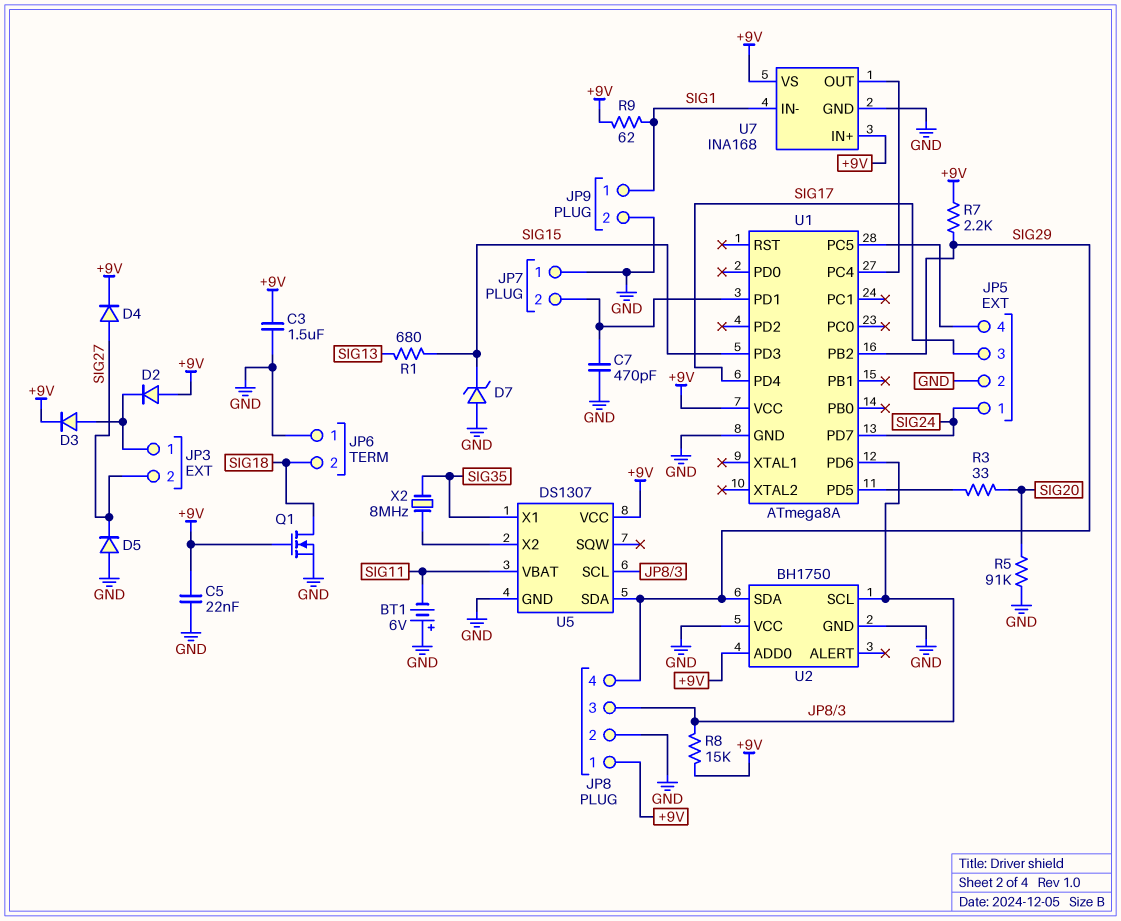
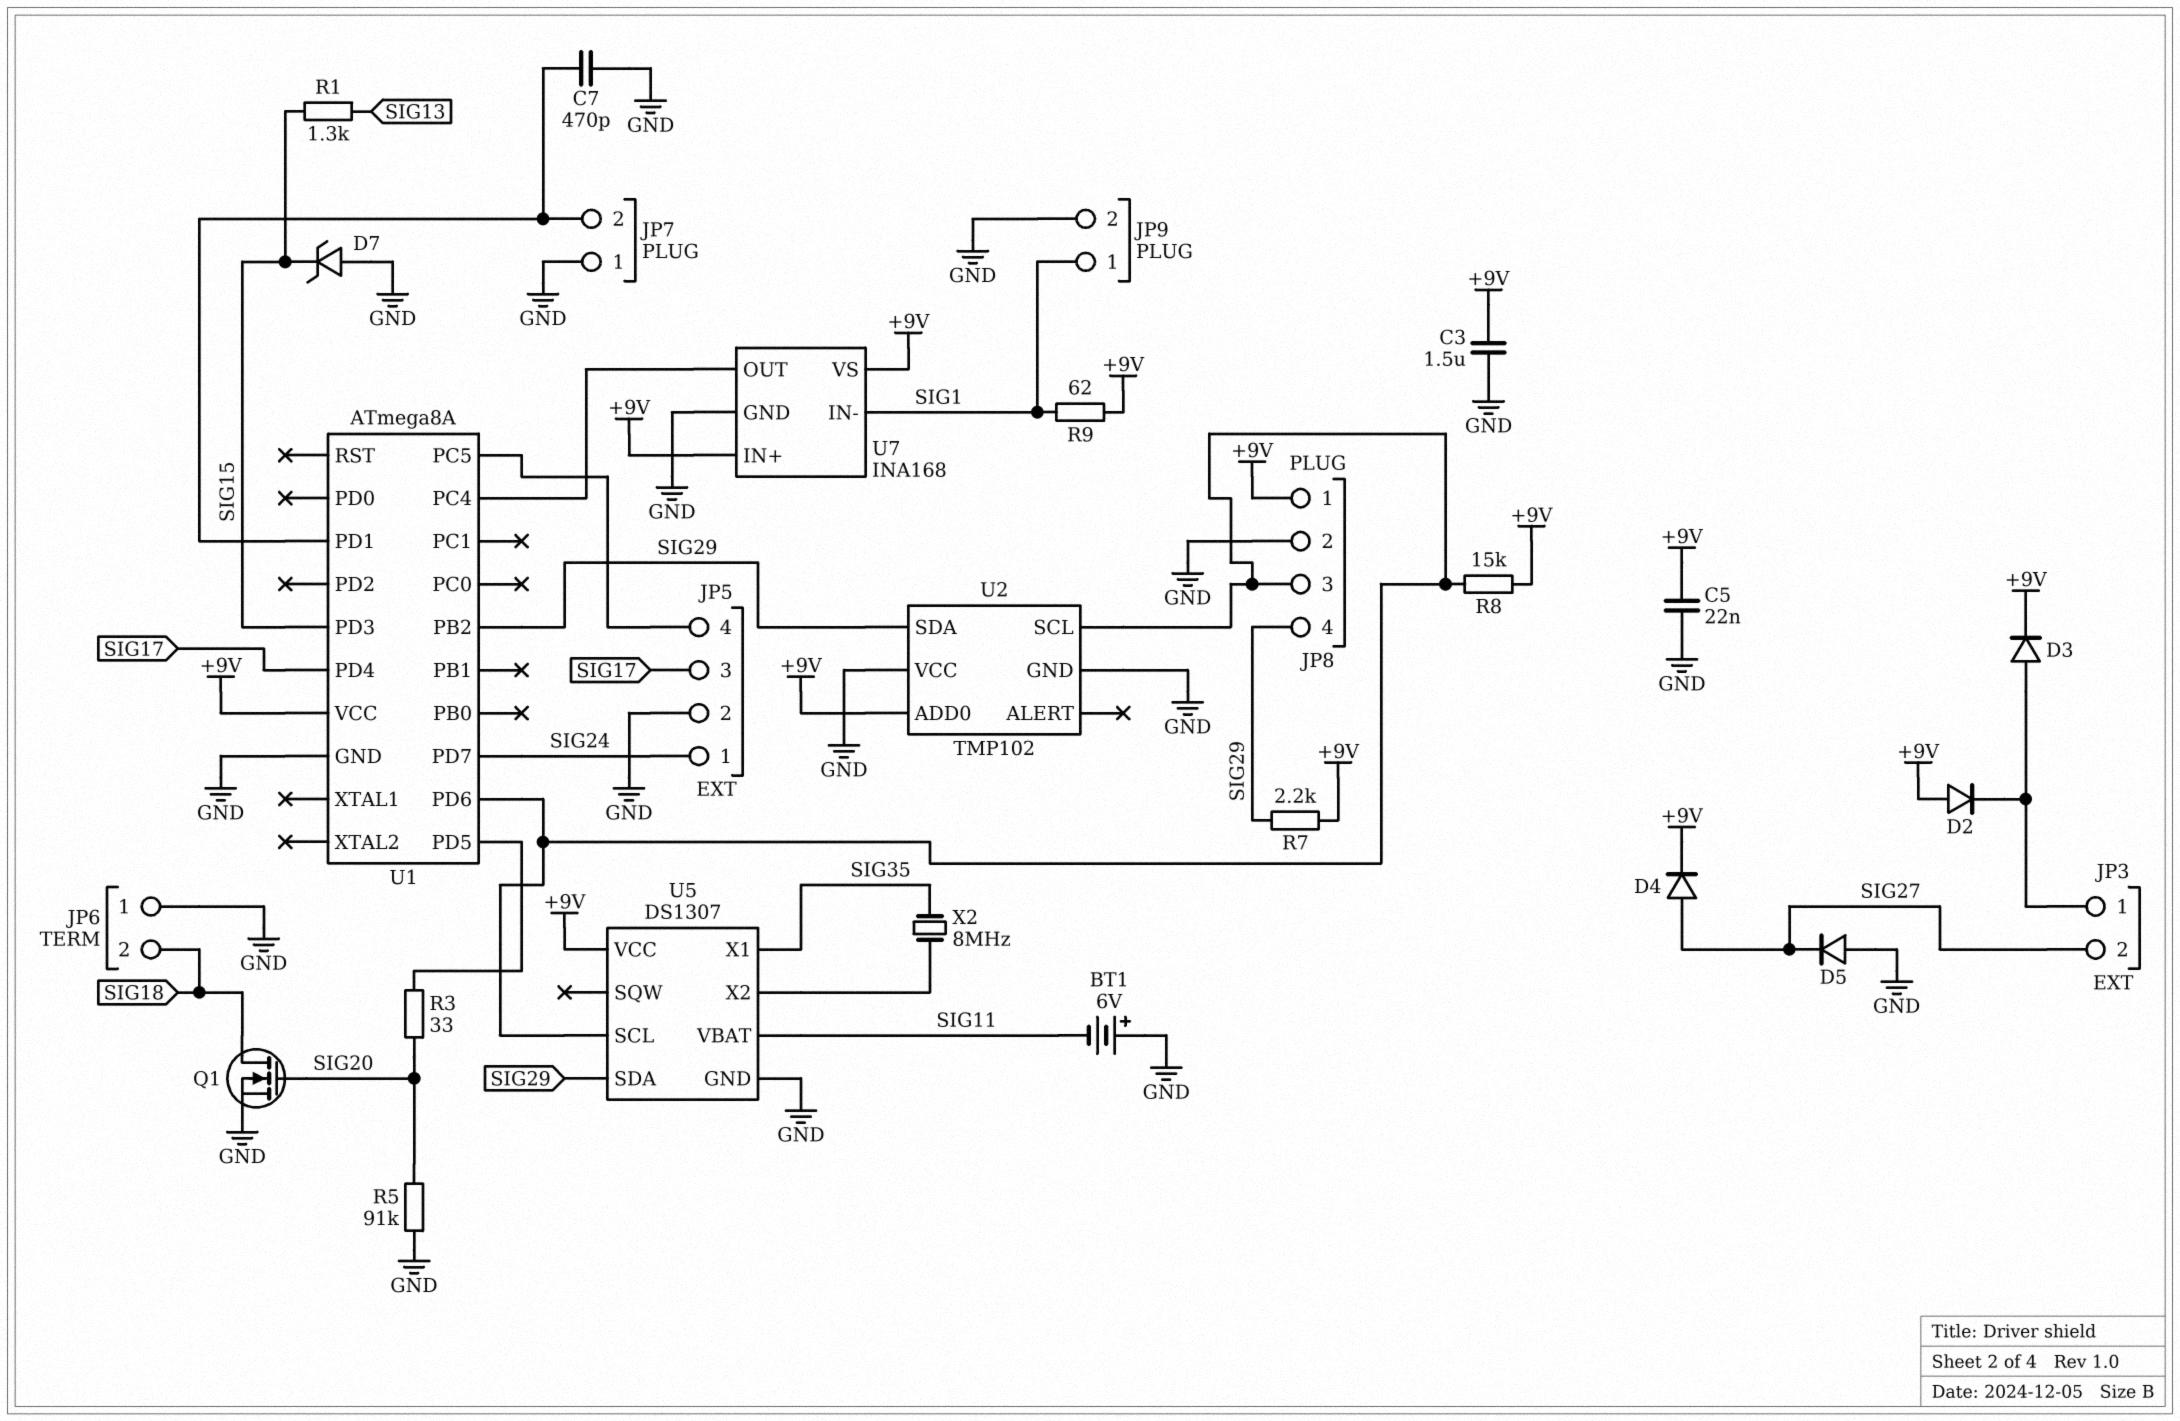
Q1: NMOS (G +9V, D SIG18, S GND) -> NMOS (G SIG20, D SIG18, S GND)
R1: 680 (SIG13, SIG15) -> 1.3k (SIG13, SIG15)
U2: BH1750 -> TMP102

